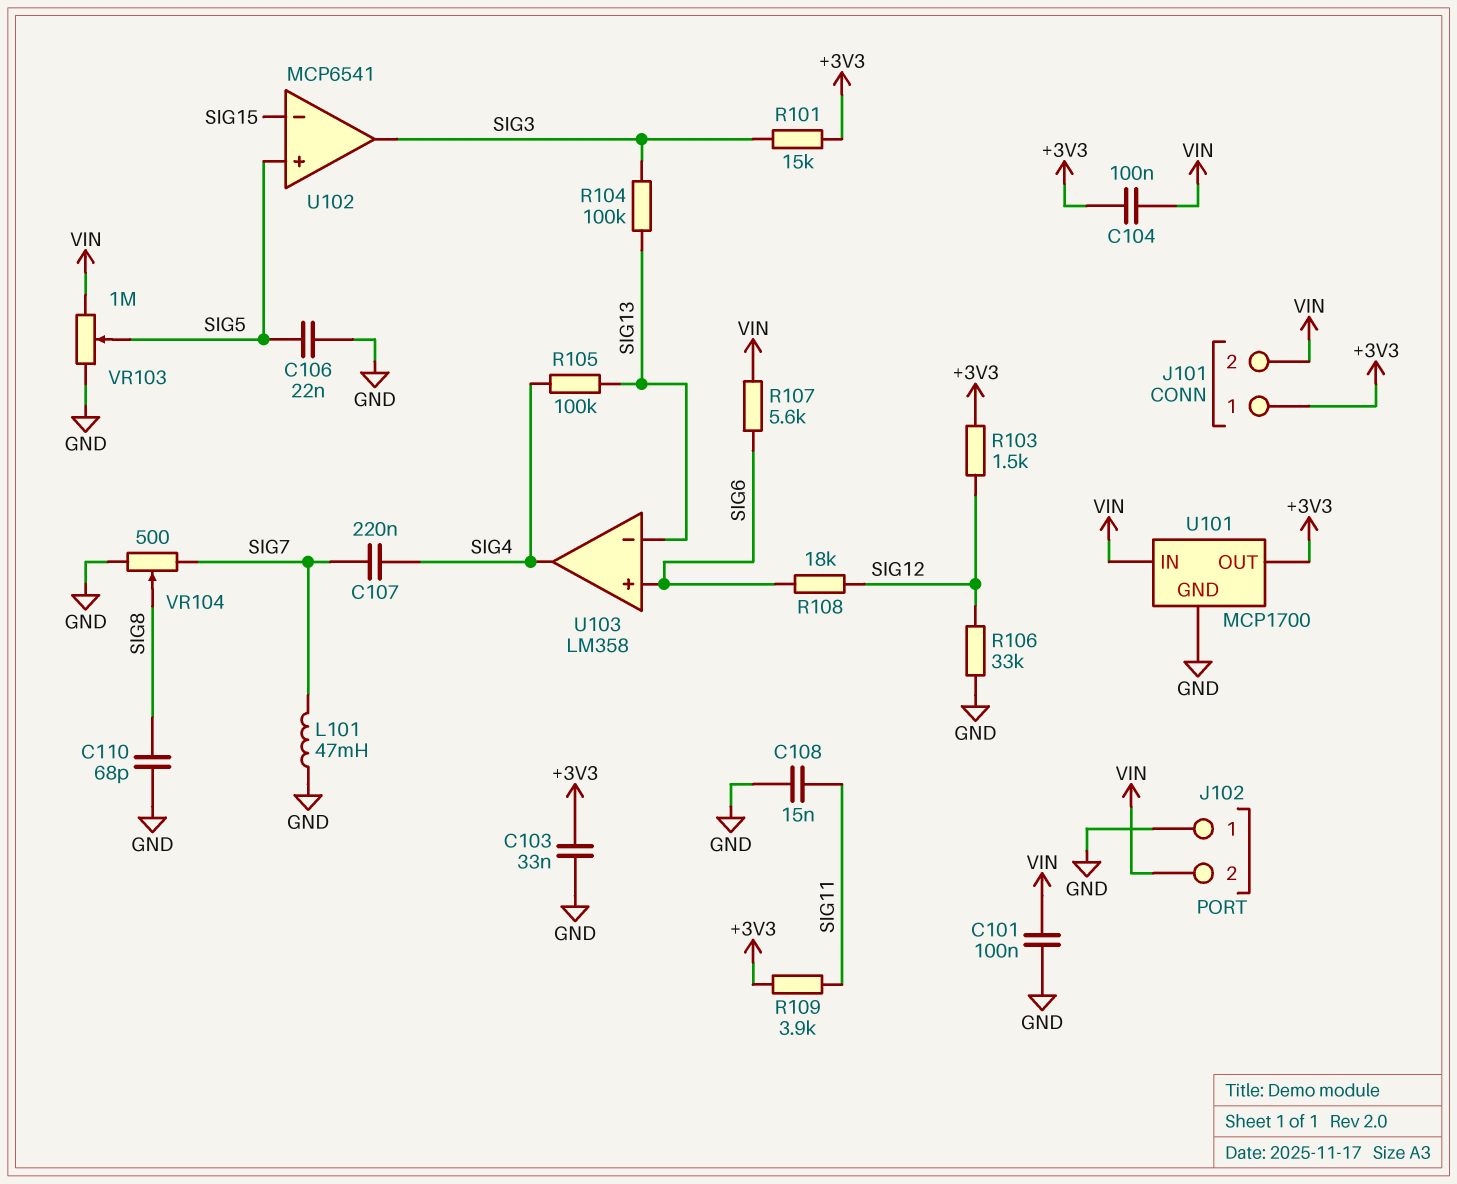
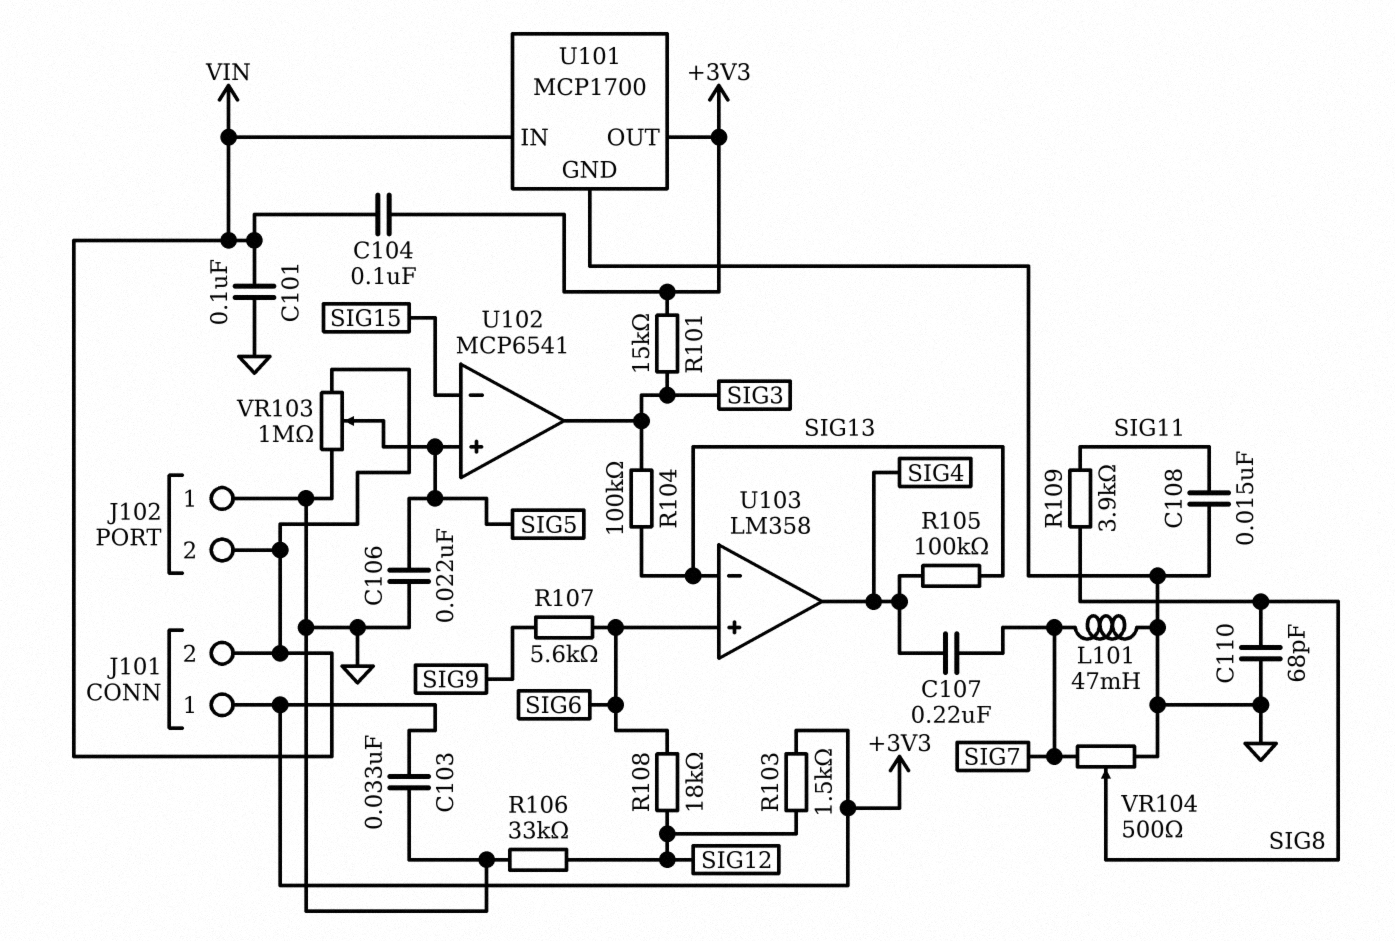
R107: 5.6k (SIG6, VIN) -> 5.6k (SIG6, SIG9)
R109: 3.9k (+3V3, SIG11) -> 3.9k (SIG8, SIG11)

